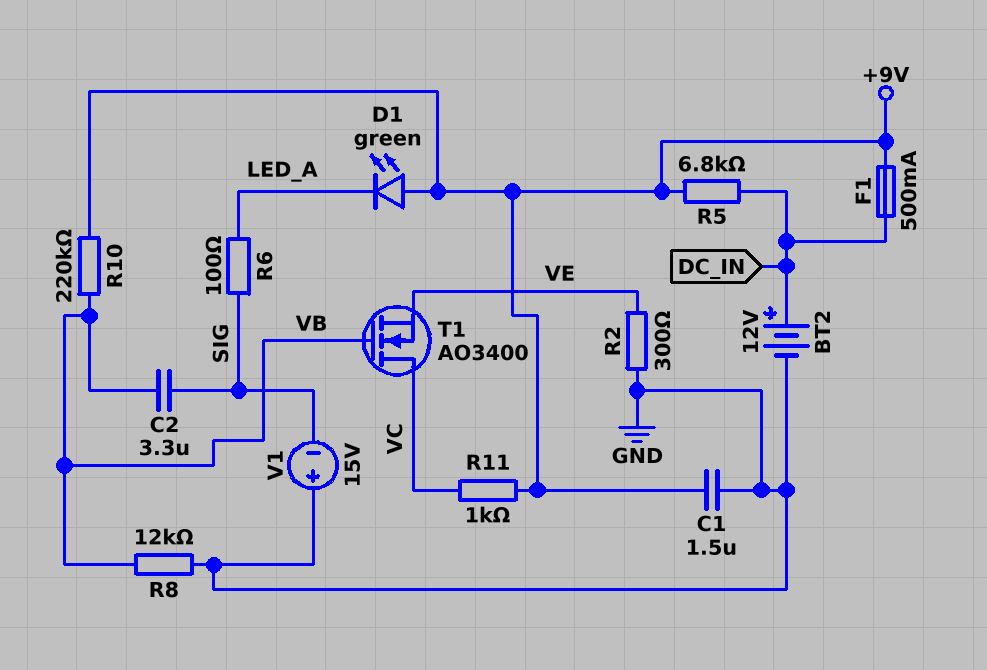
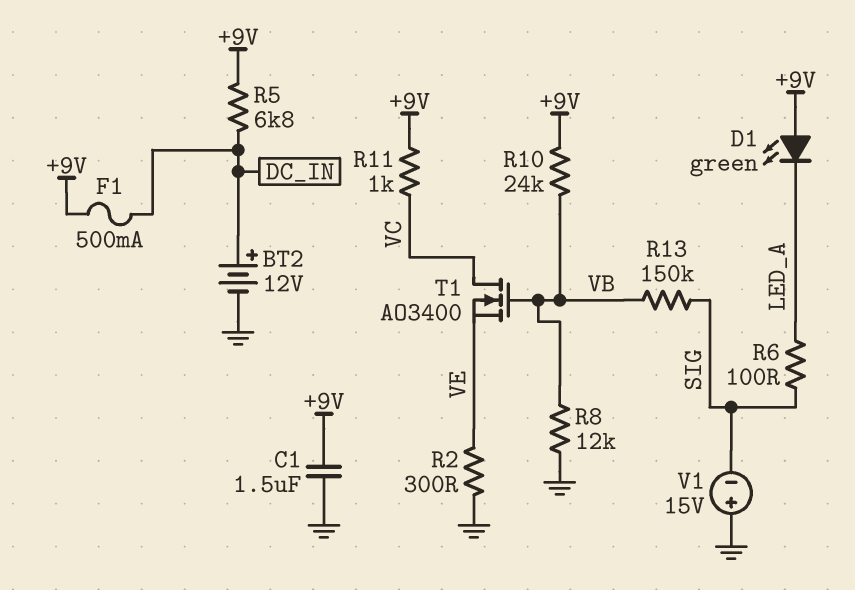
C2: 3.3uF (SIG, VB) -> none
R10: 220k (+9V, VB) -> 24k (+9V, VB)
R13: none -> 150k (SIG, VB)

